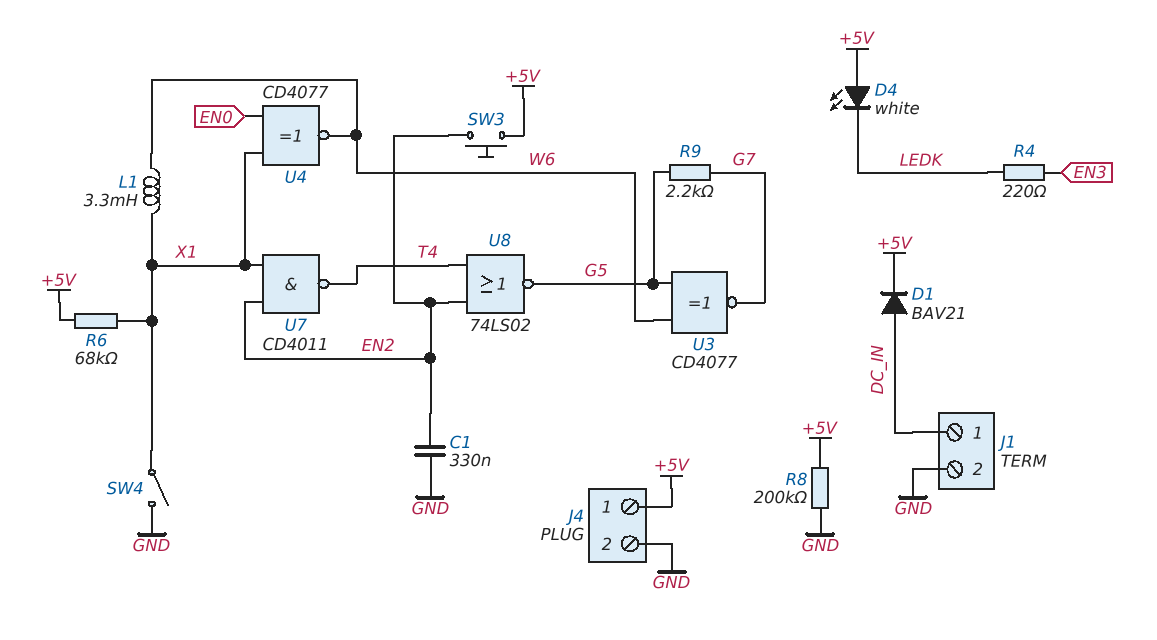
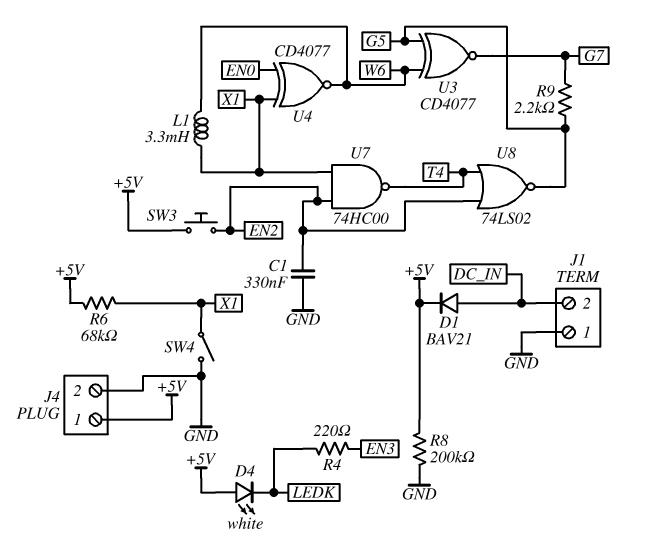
J1 pin 1: DC_IN -> GND
J1 pin 2: GND -> DC_IN
U7: NAND CD4011 (in EN2, in X1, out T4) -> NAND 74HC00 (in EN2, in X1, out T4)

